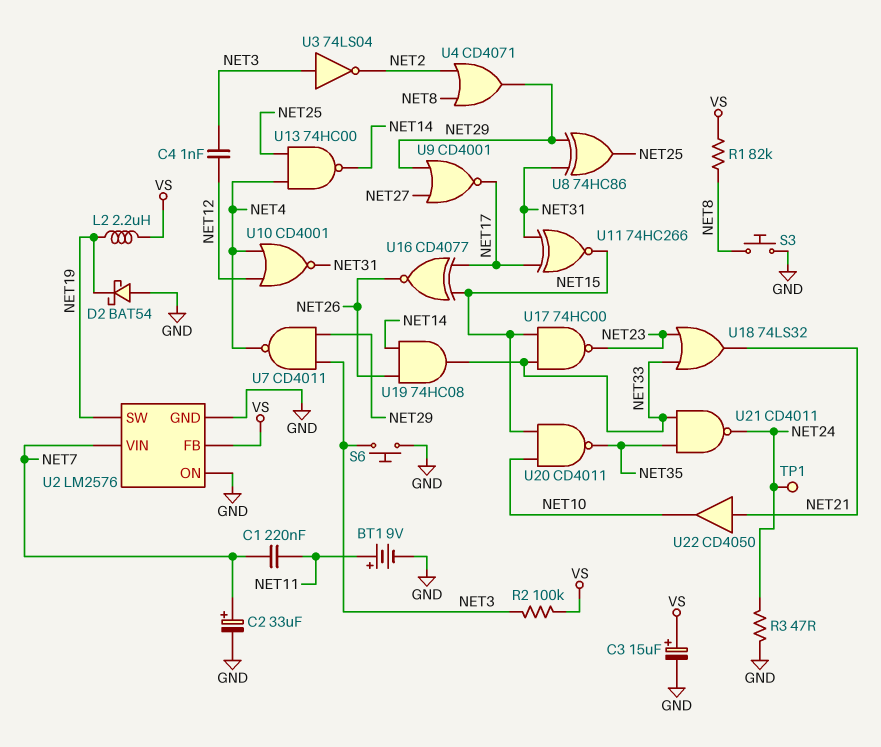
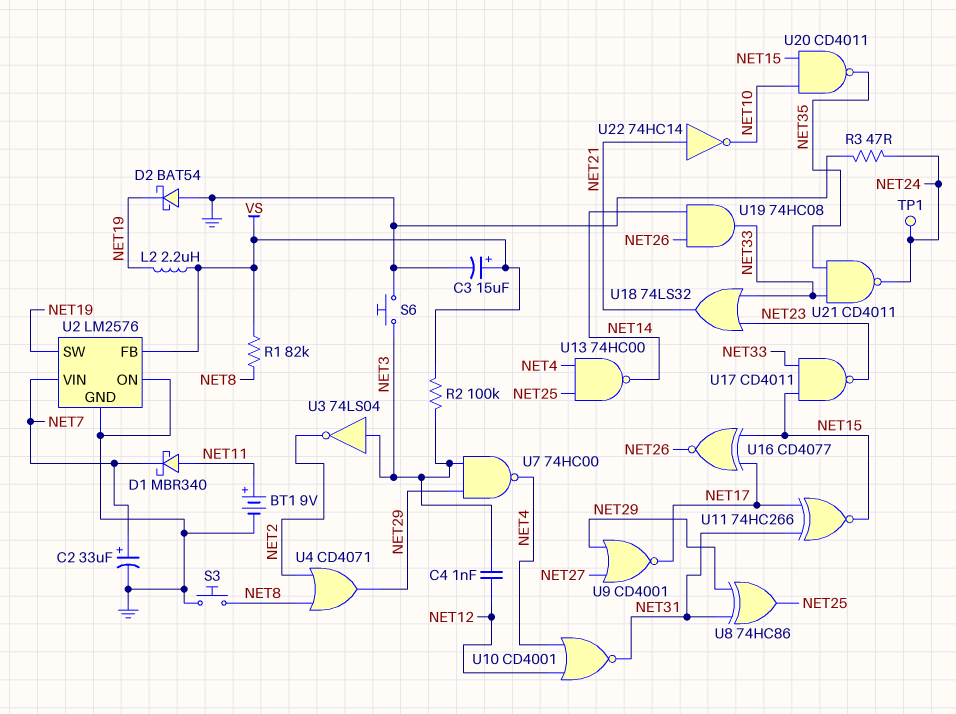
C1: 220nF (NET7, NET11) -> none
D1: none -> schottky MBR340 (A NET11, K NET7)
U7: NAND CD4011 (in NET3, in NET29, out NET4) -> NAND 74HC00 (in NET3, in NET29, out NET4)
U17: NAND 74HC00 (in NET15, in NET33, out NET23) -> NAND CD4011 (in NET15, in NET33, out NET23)
U22: buffer CD4050 (in NET21, out NET10) -> NOT 74HC14 (in NET21, out NET10)

